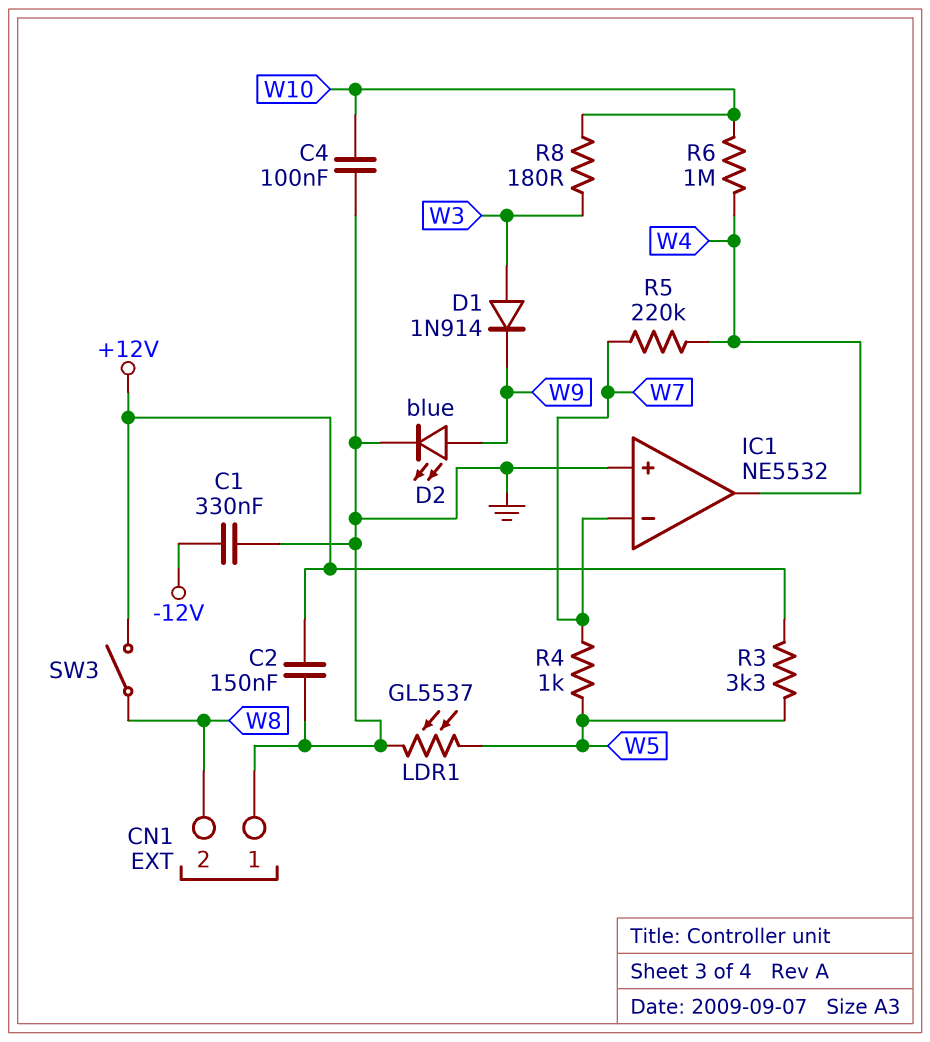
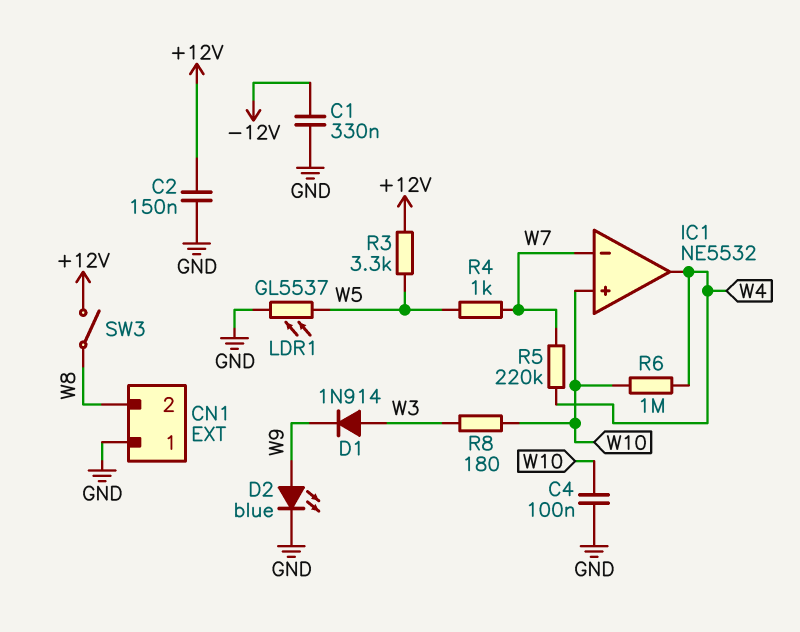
IC1 pin in+: GND -> W10

